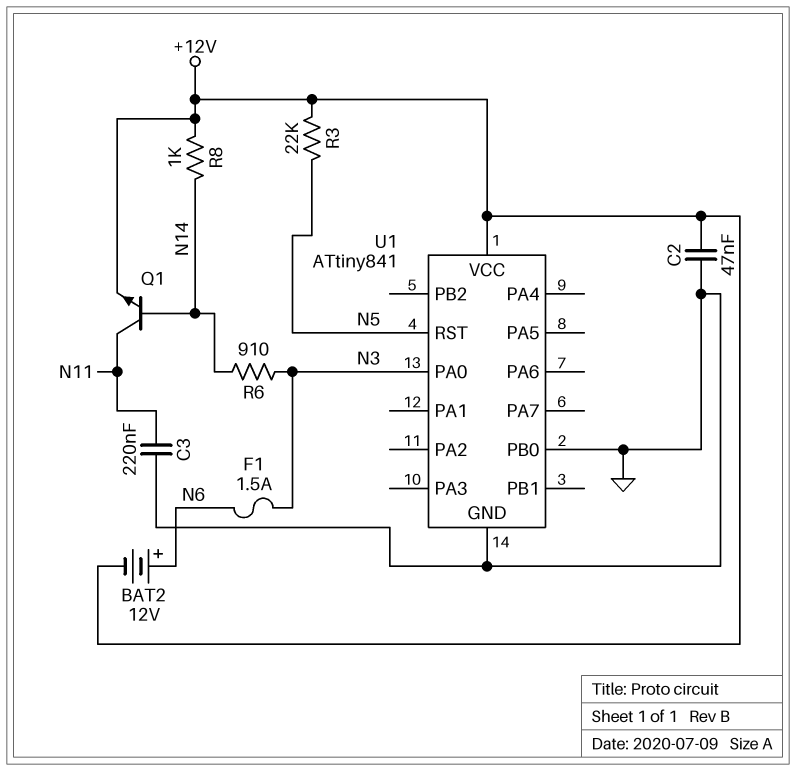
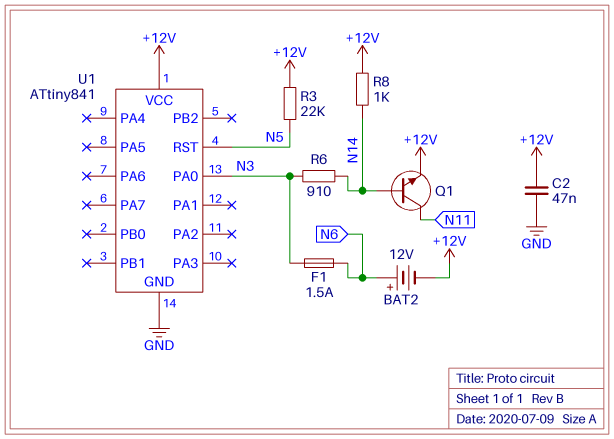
C3: 220nF (GND, N11) -> none
U1 pin PB0: GND -> none

